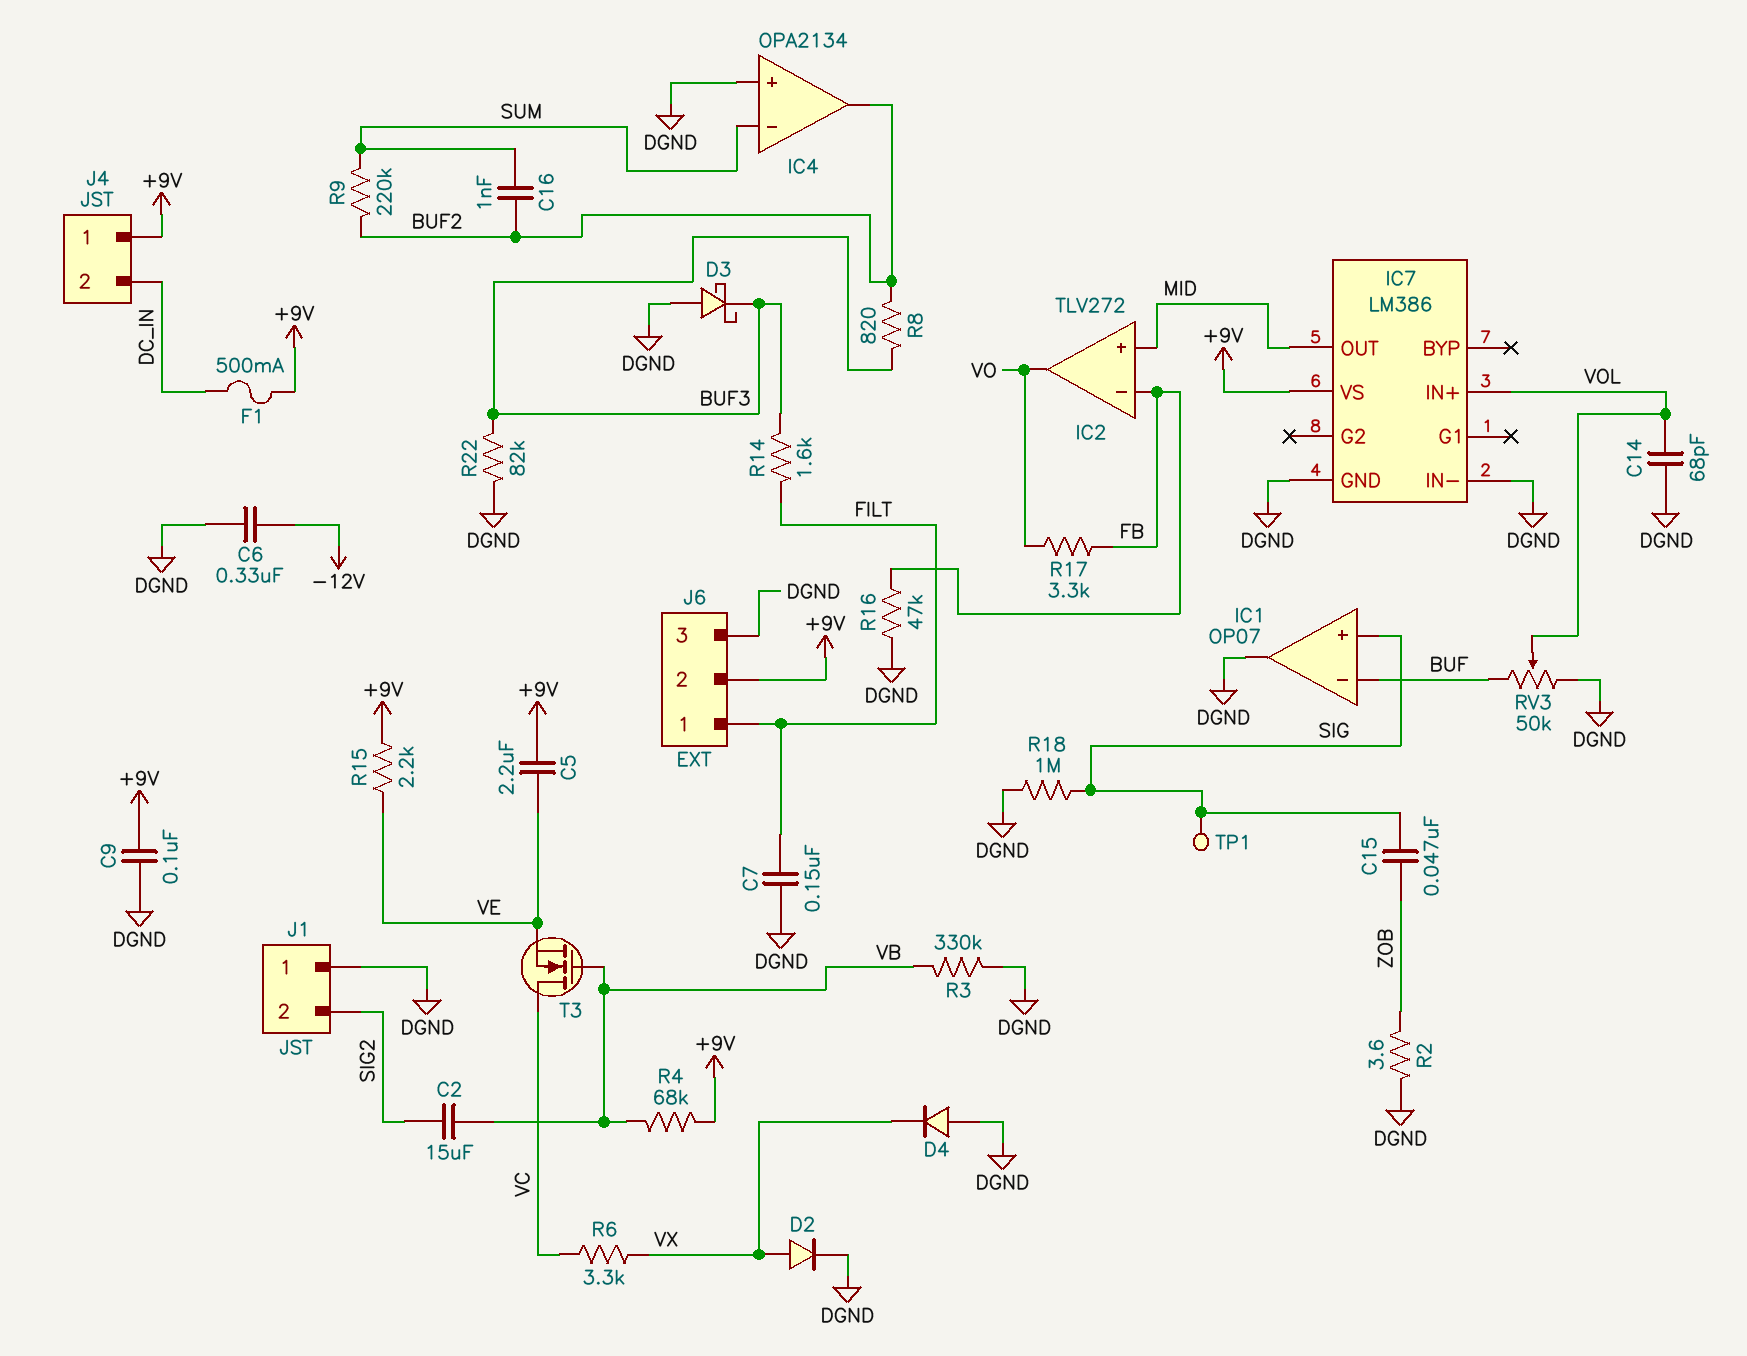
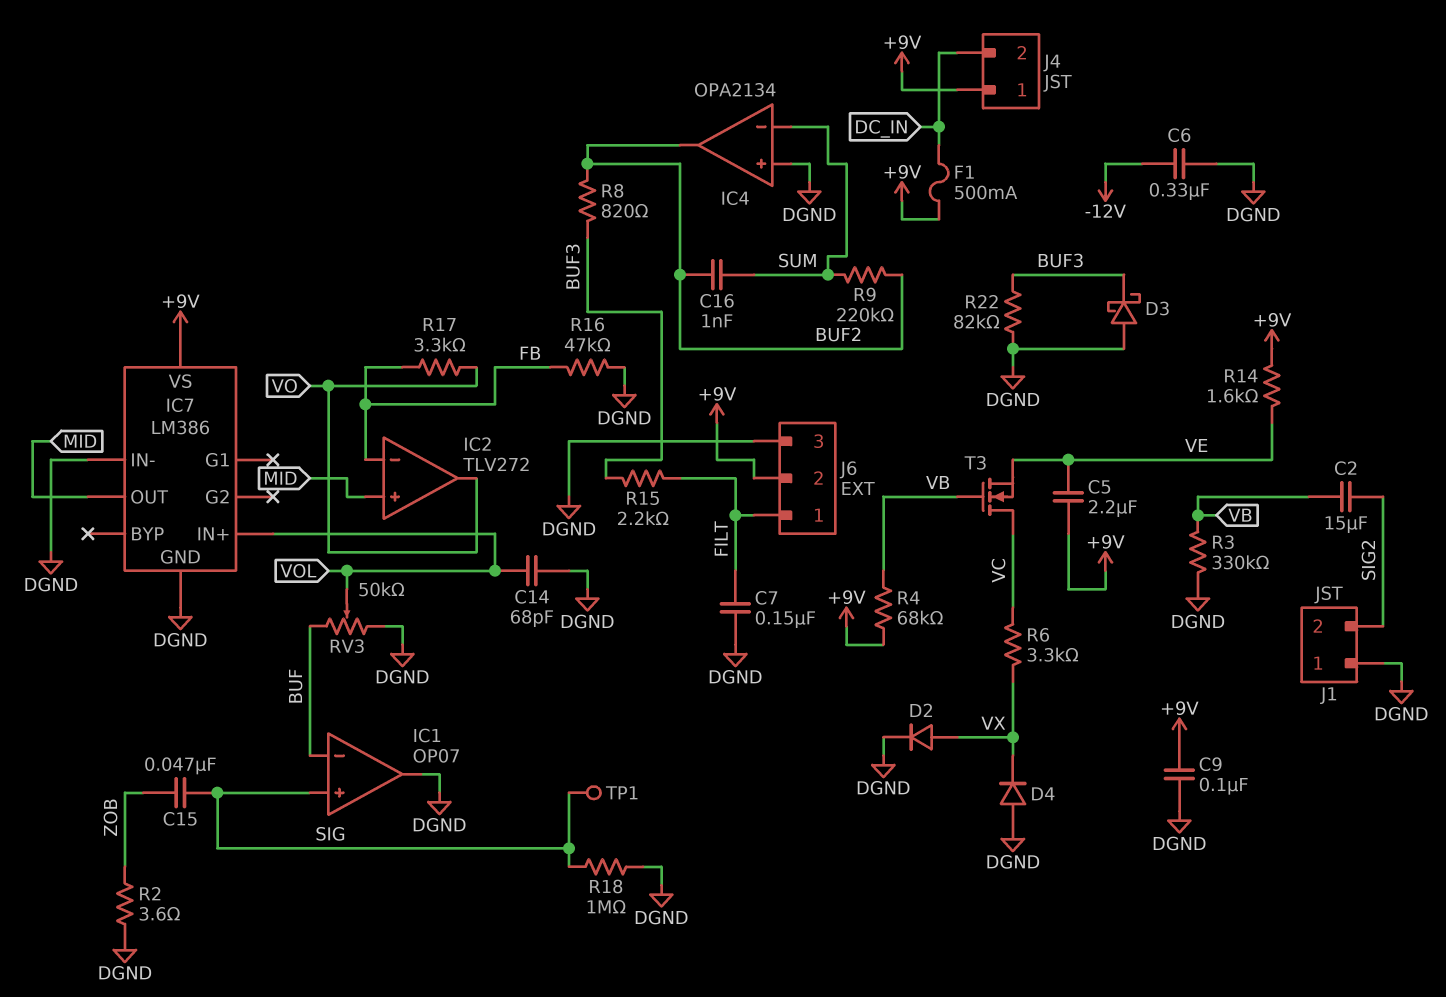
R14: 1.6k (BUF3, FILT) -> 1.6k (+9V, VE)
R15: 2.2k (+9V, VE) -> 2.2k (BUF3, FILT)

